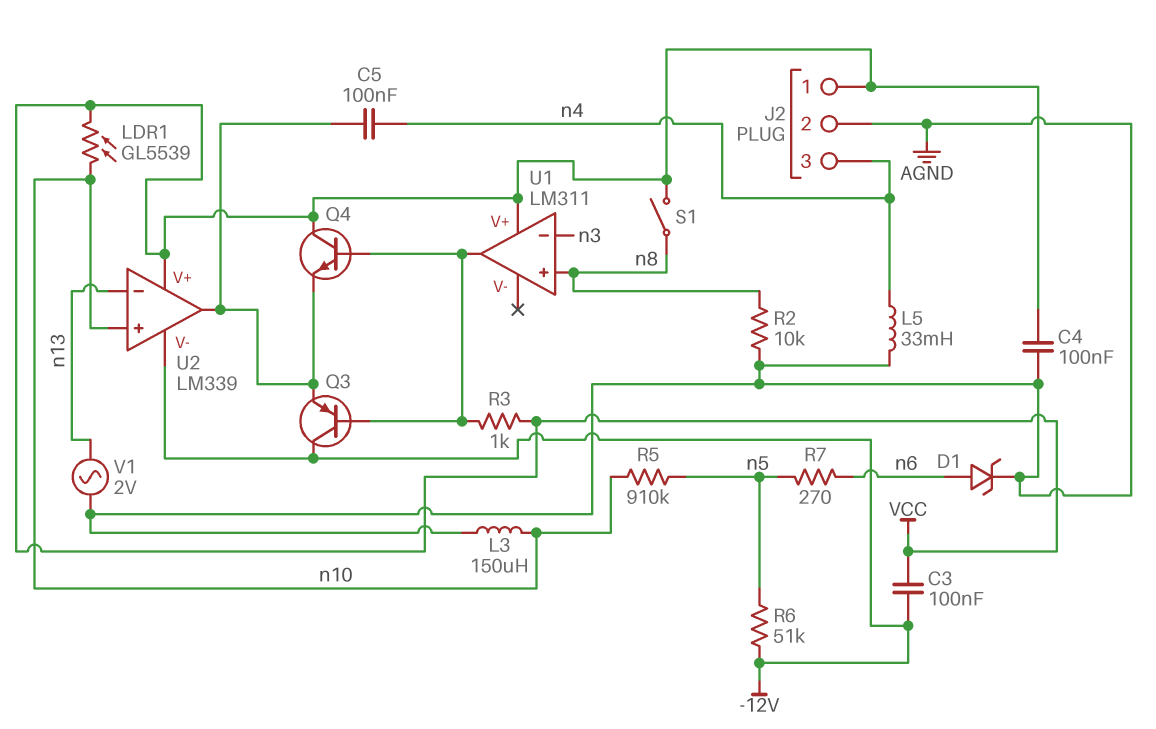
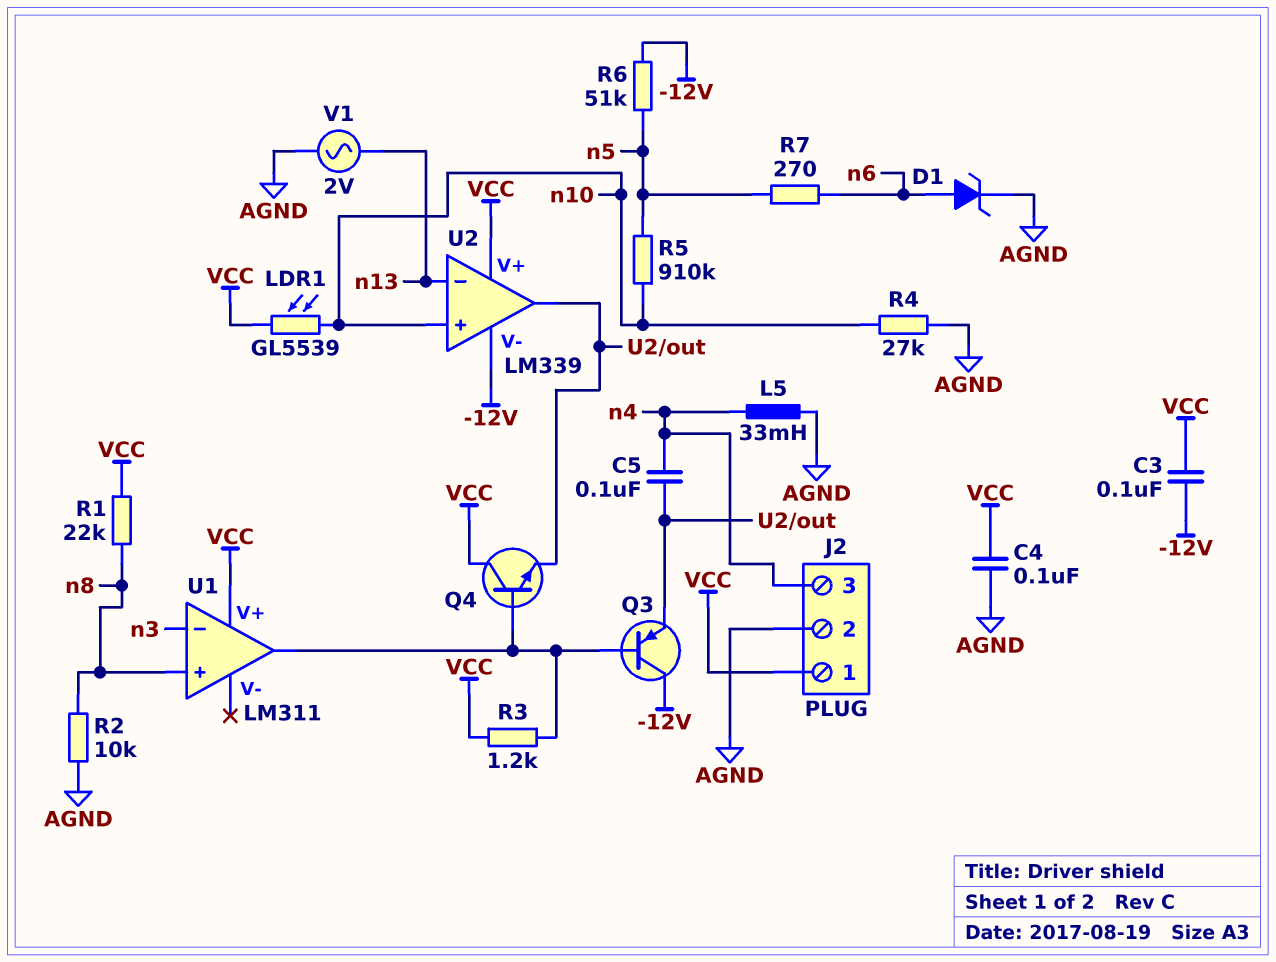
L3: 150uH (AGND, n10) -> none
R1: none -> 22k (VCC, n8)
R3: 1k (U1/out, VCC) -> 1.2k (U1/out, VCC)
R4: none -> 27k (AGND, n10)
S1: switch (VCC, n8) -> none

